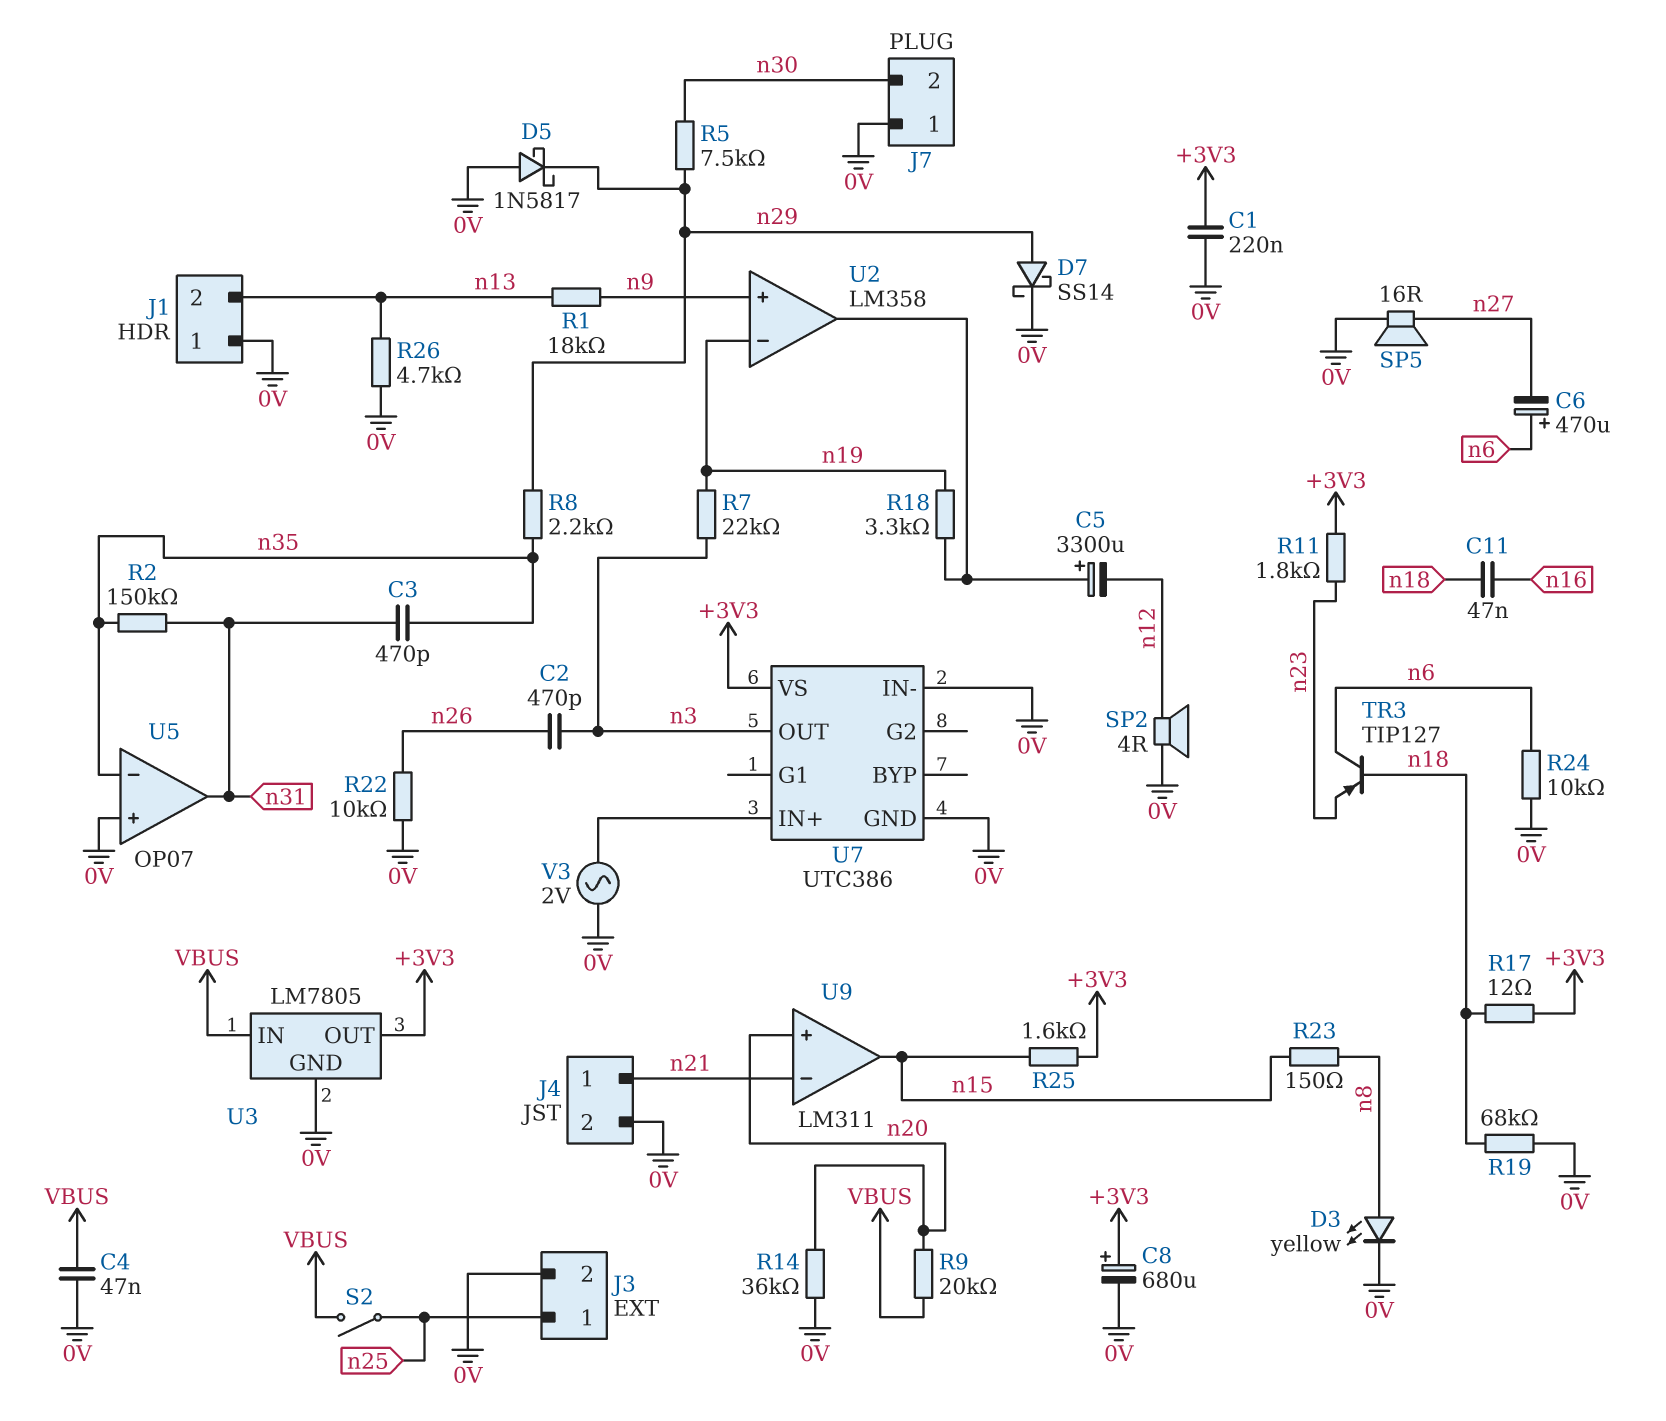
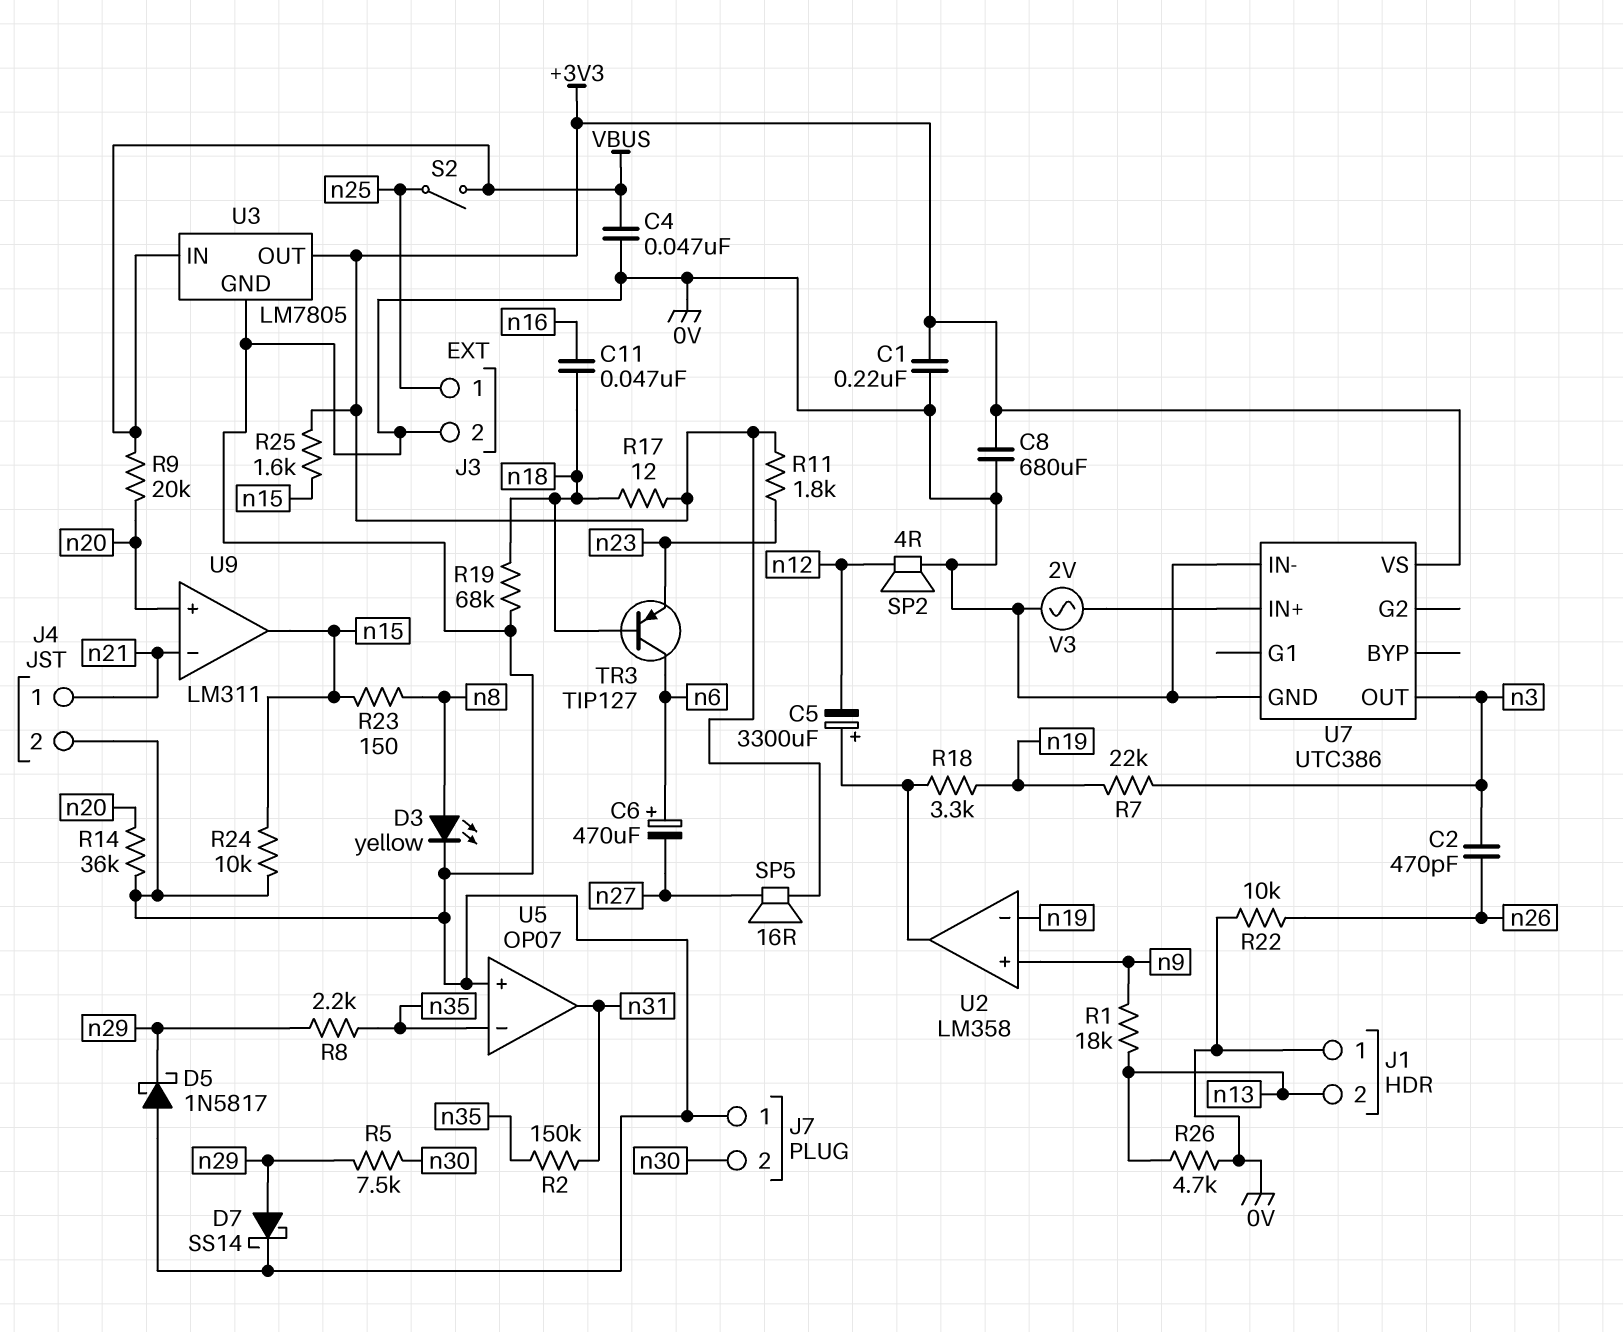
C3: 470pF (n31, n35) -> none
C8: 680uF (plus +3V3, minus 0V) -> 680uF (+3V3, 0V)
R24: 10k (0V, n6) -> 10k (0V, n15)
SP5: speaker 16R (0V, n27) -> speaker 16R (+3V3, n27)

